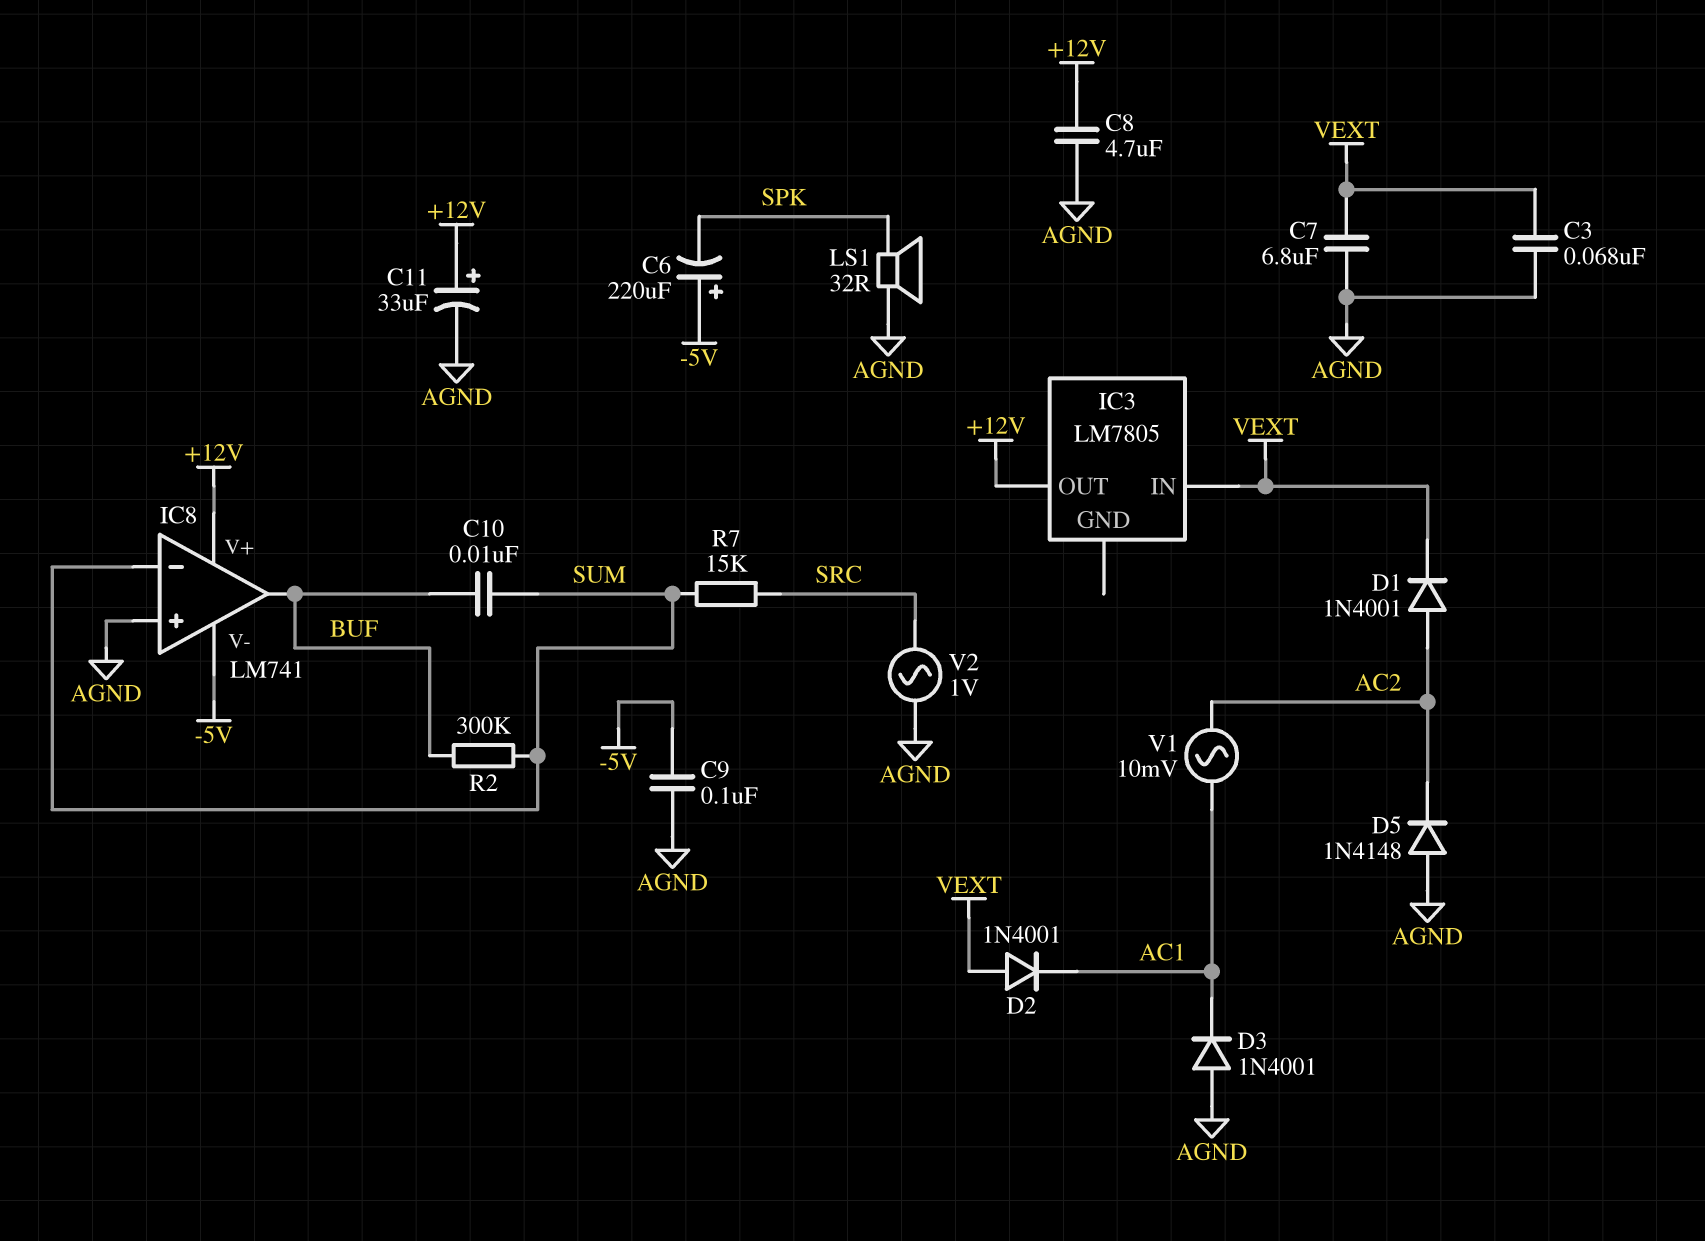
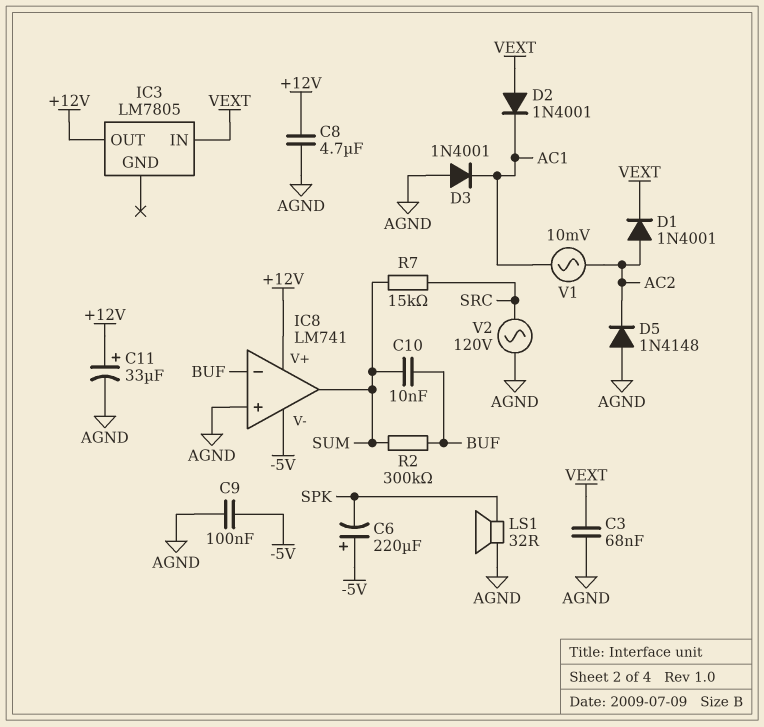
C7: 6.8uF (AGND, VEXT) -> none
IC8 pin in-: SUM -> BUF
IC8 pin out: BUF -> SUM
V2: AC 1V (AGND, SRC) -> AC 120V (AGND, SRC)

